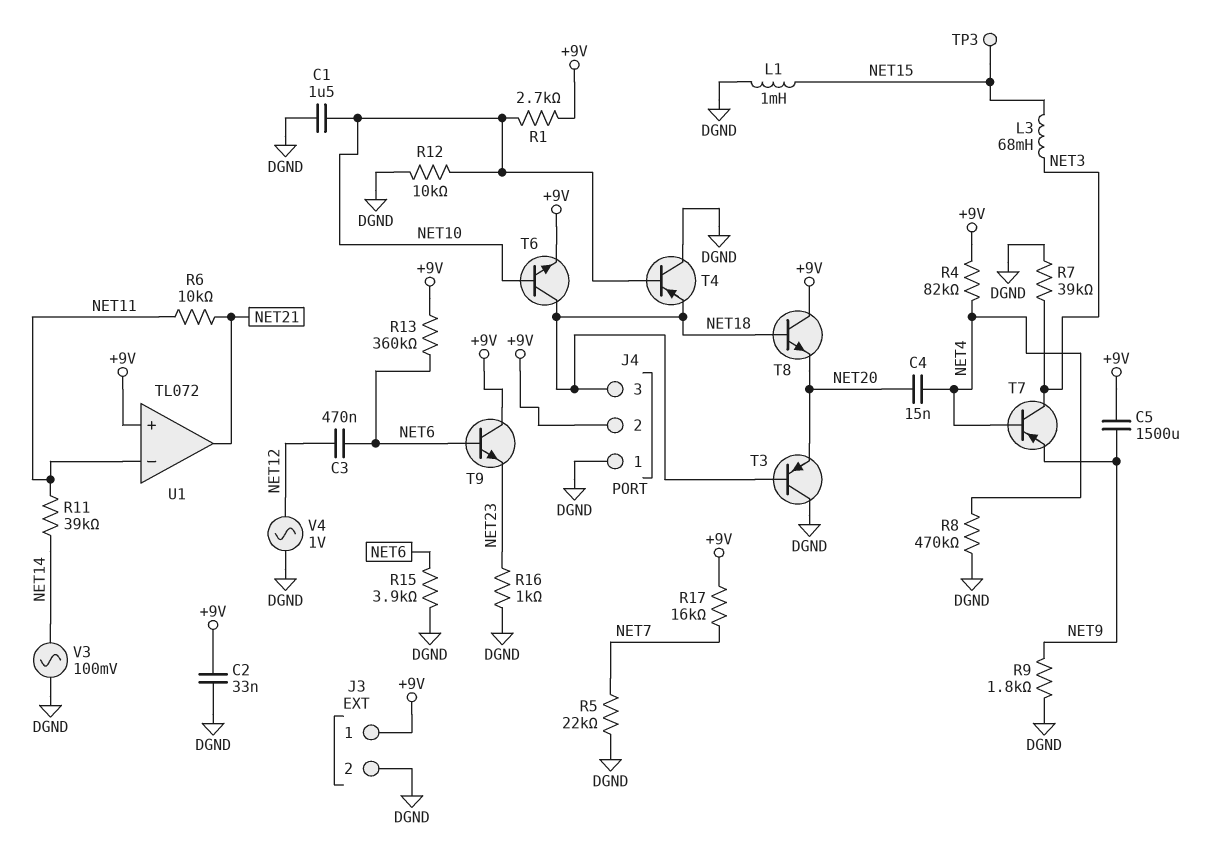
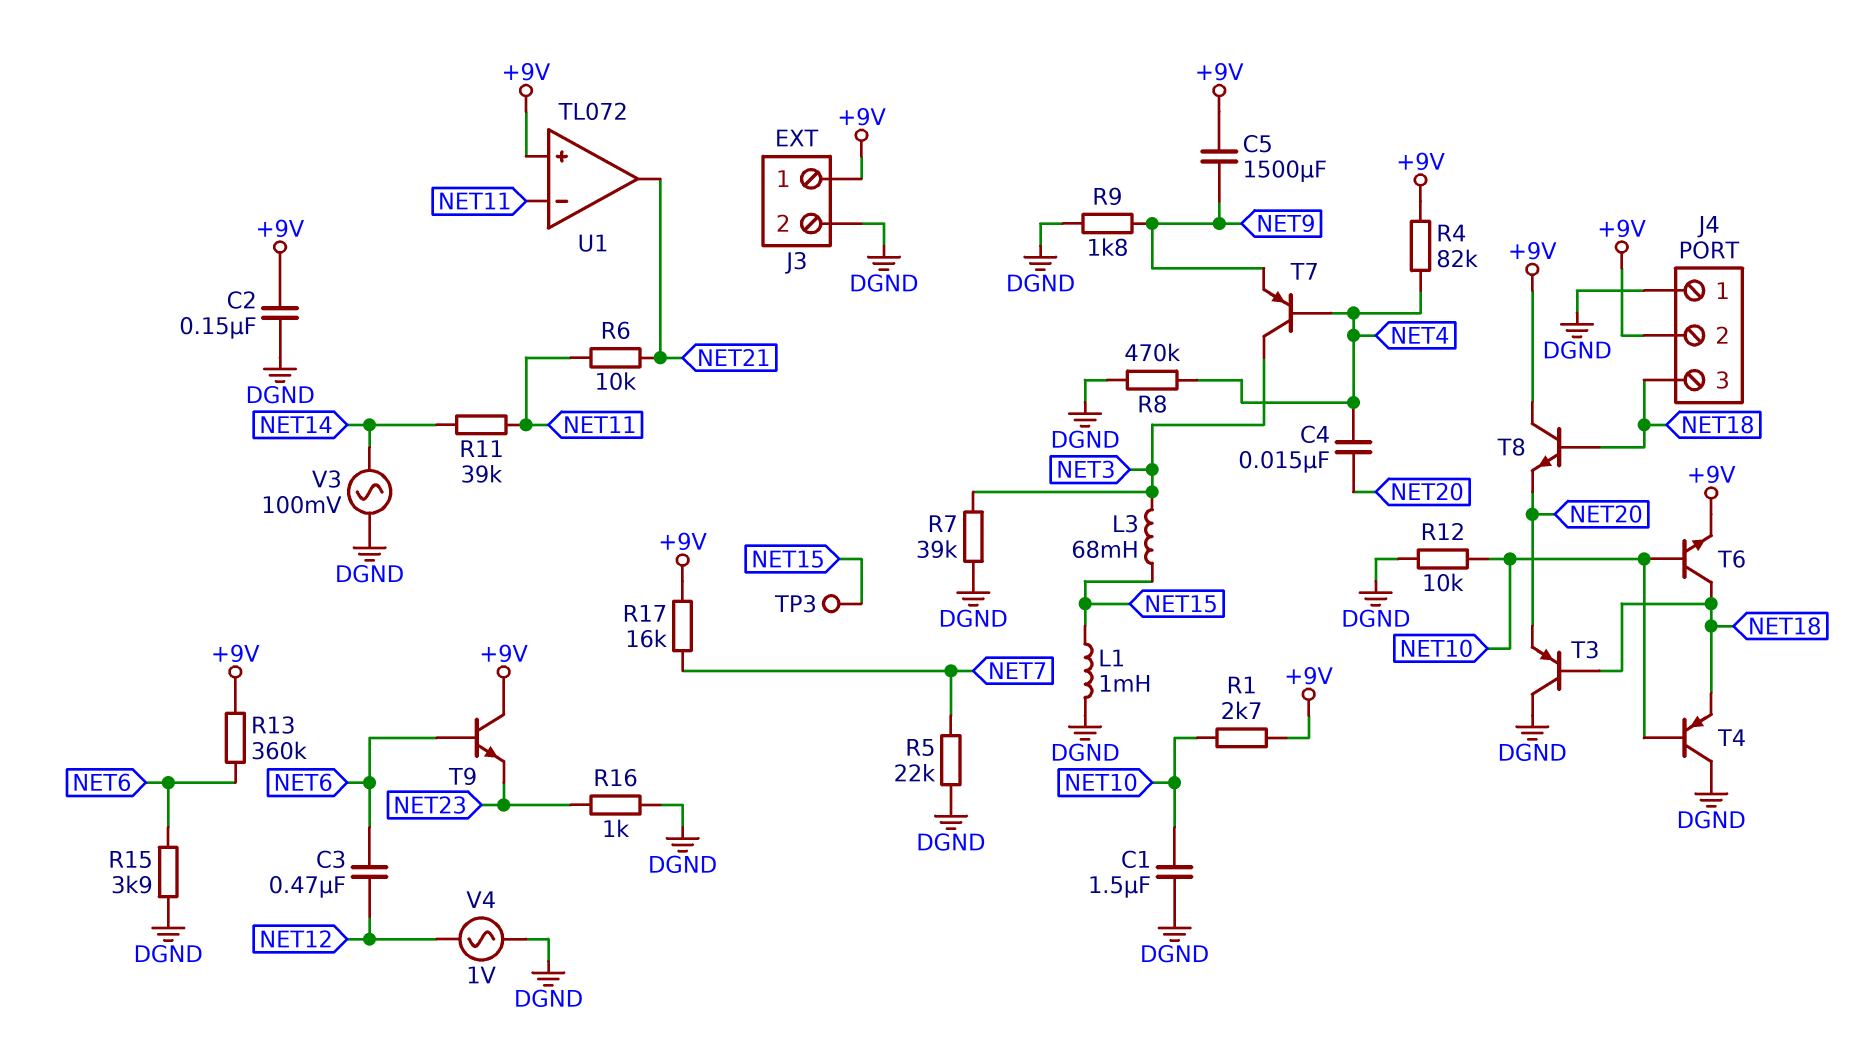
C2: 33nF (+9V, DGND) -> 150nF (+9V, DGND)

